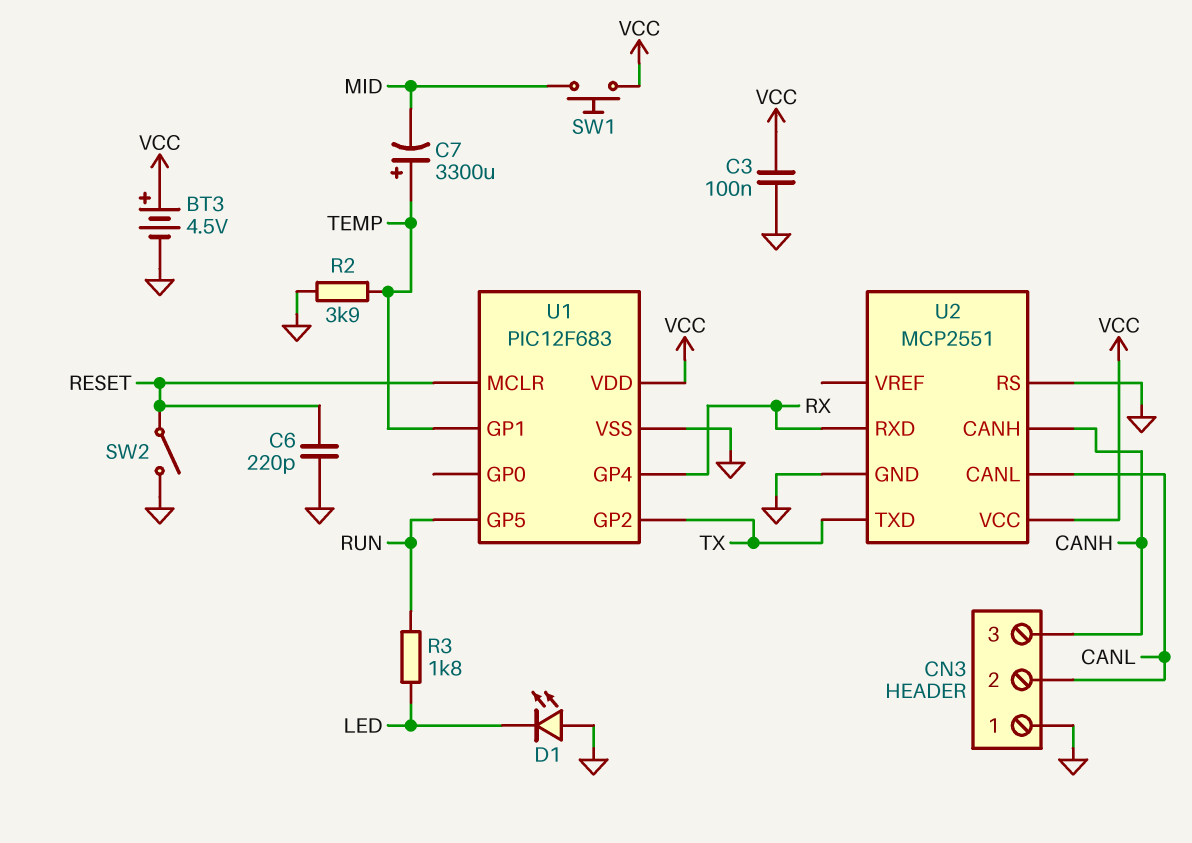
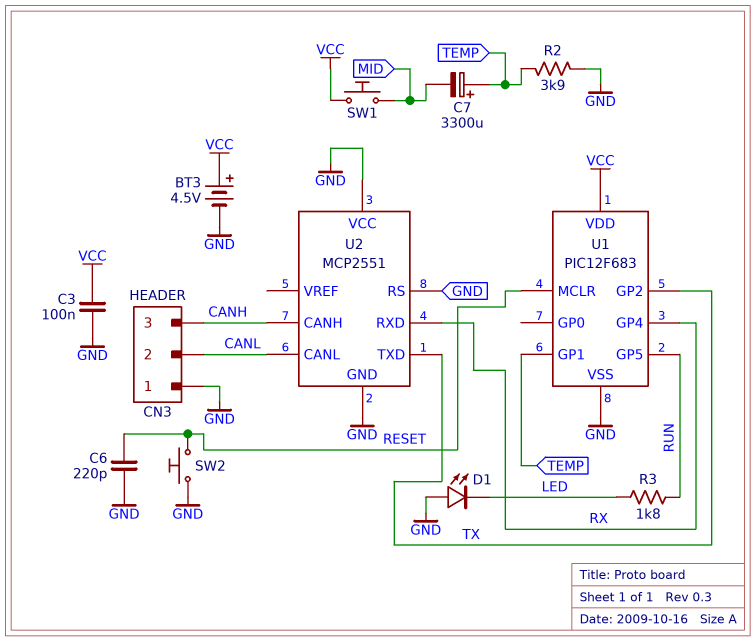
SW2: switch (GND, RESET) -> button (GND, RESET)
U2 pin VCC: VCC -> GND

